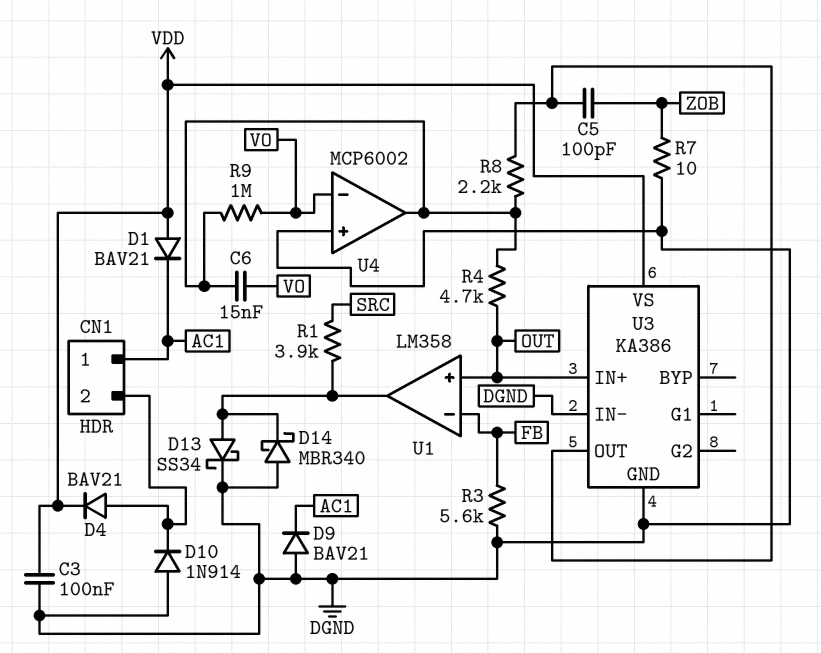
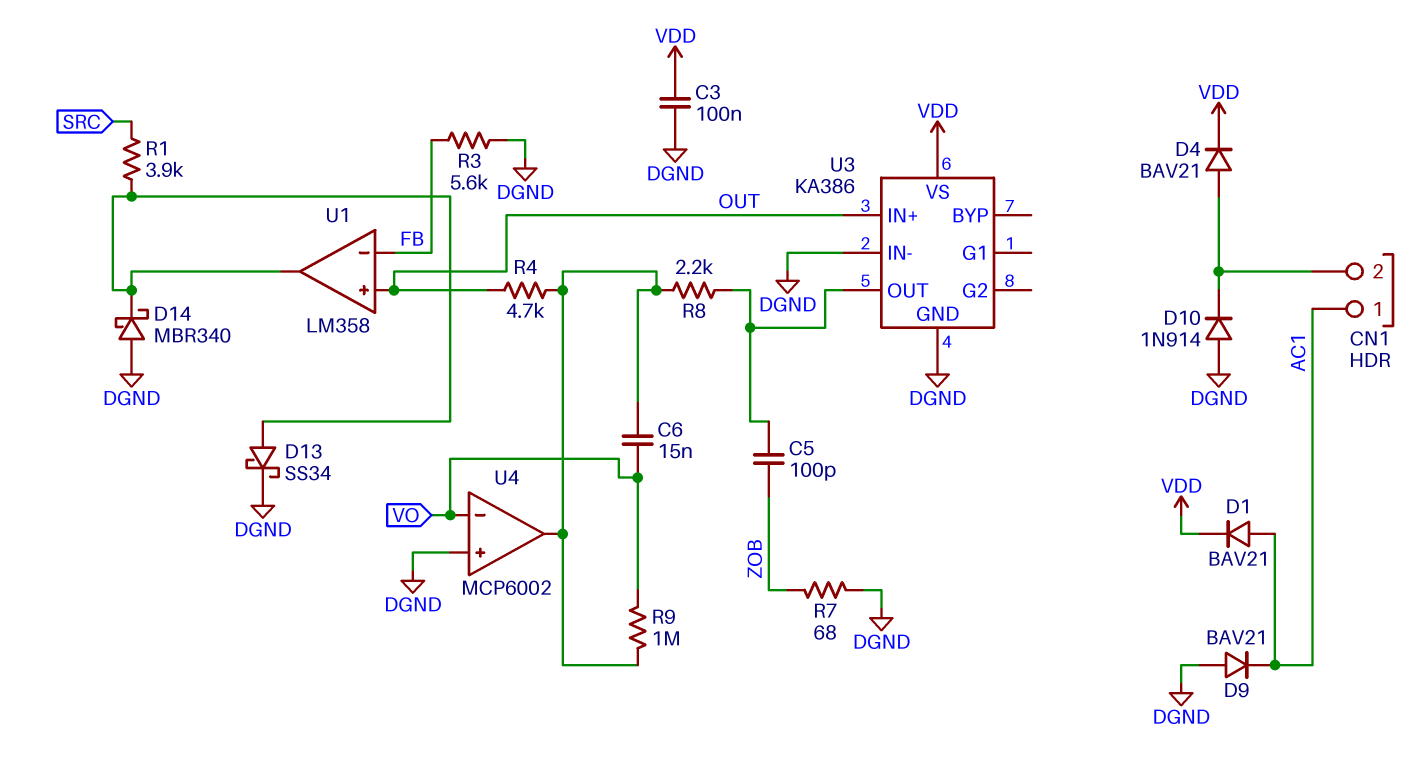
D1: diode BAV21 (A VDD, K AC1) -> diode BAV21 (A AC1, K VDD)
R7: 10 (DGND, ZOB) -> 68 (DGND, ZOB)

